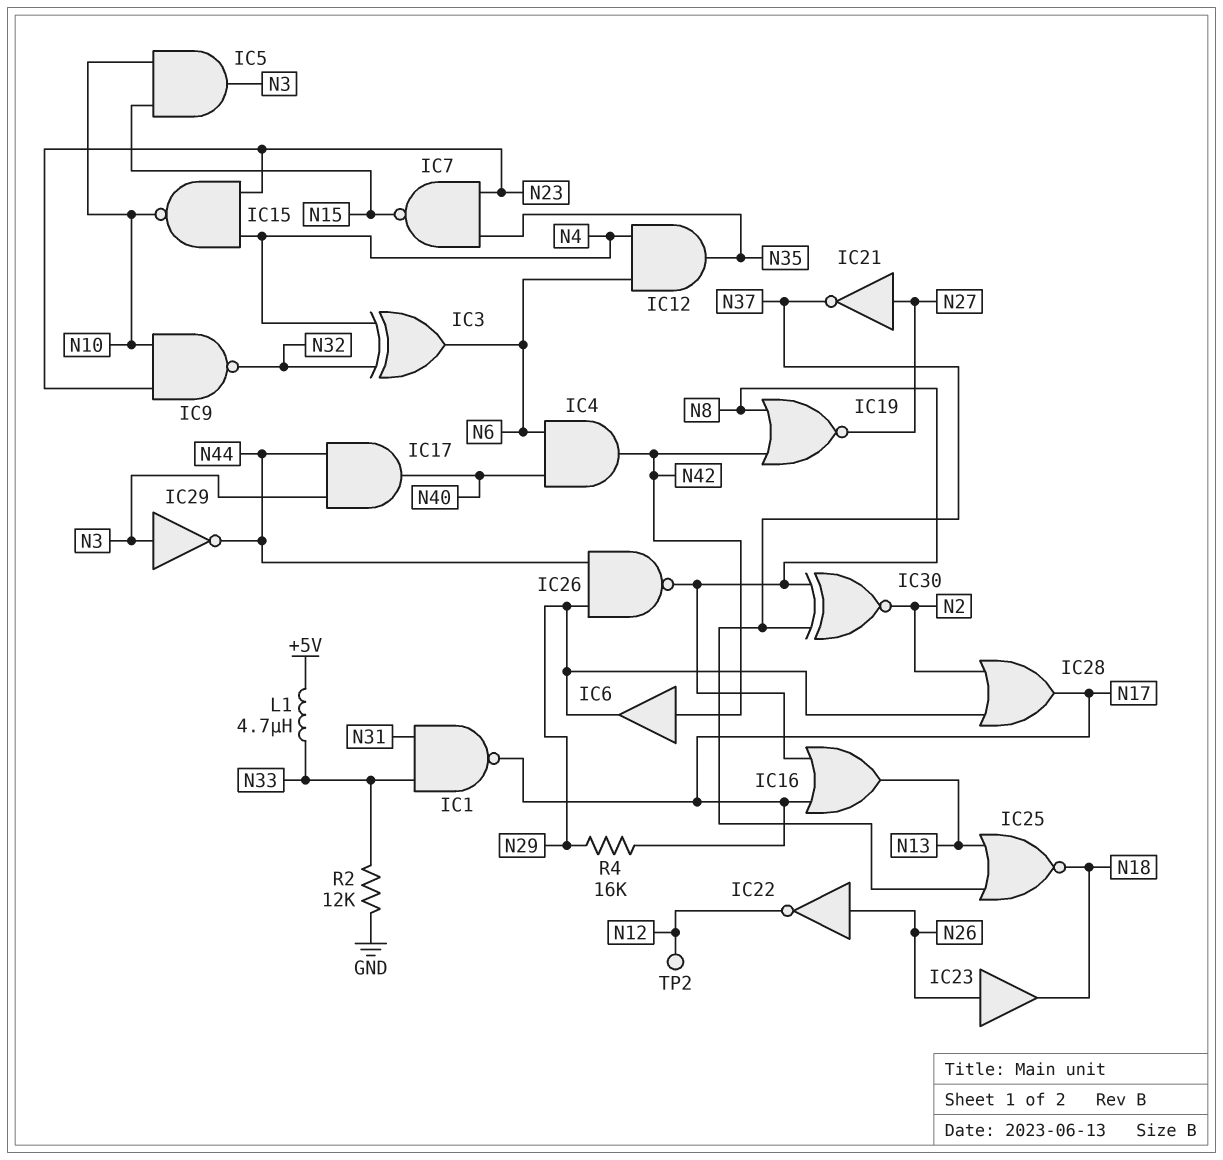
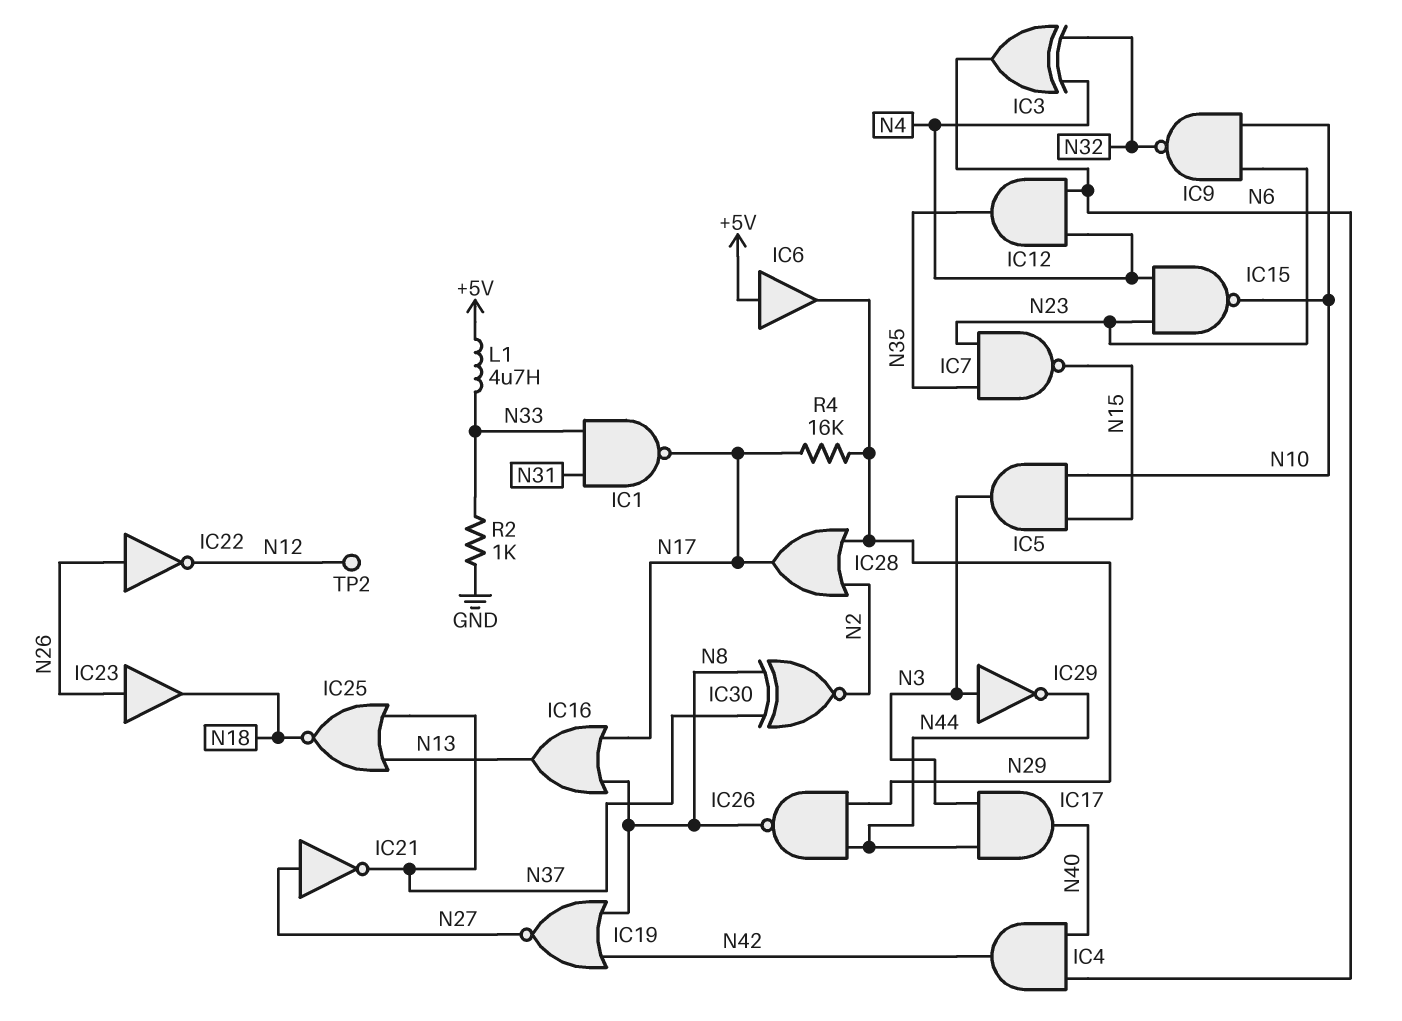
IC6: buffer (in N42, out N29) -> buffer (in +5V, out N29)
R2: 12k (GND, N33) -> 1k (GND, N33)

